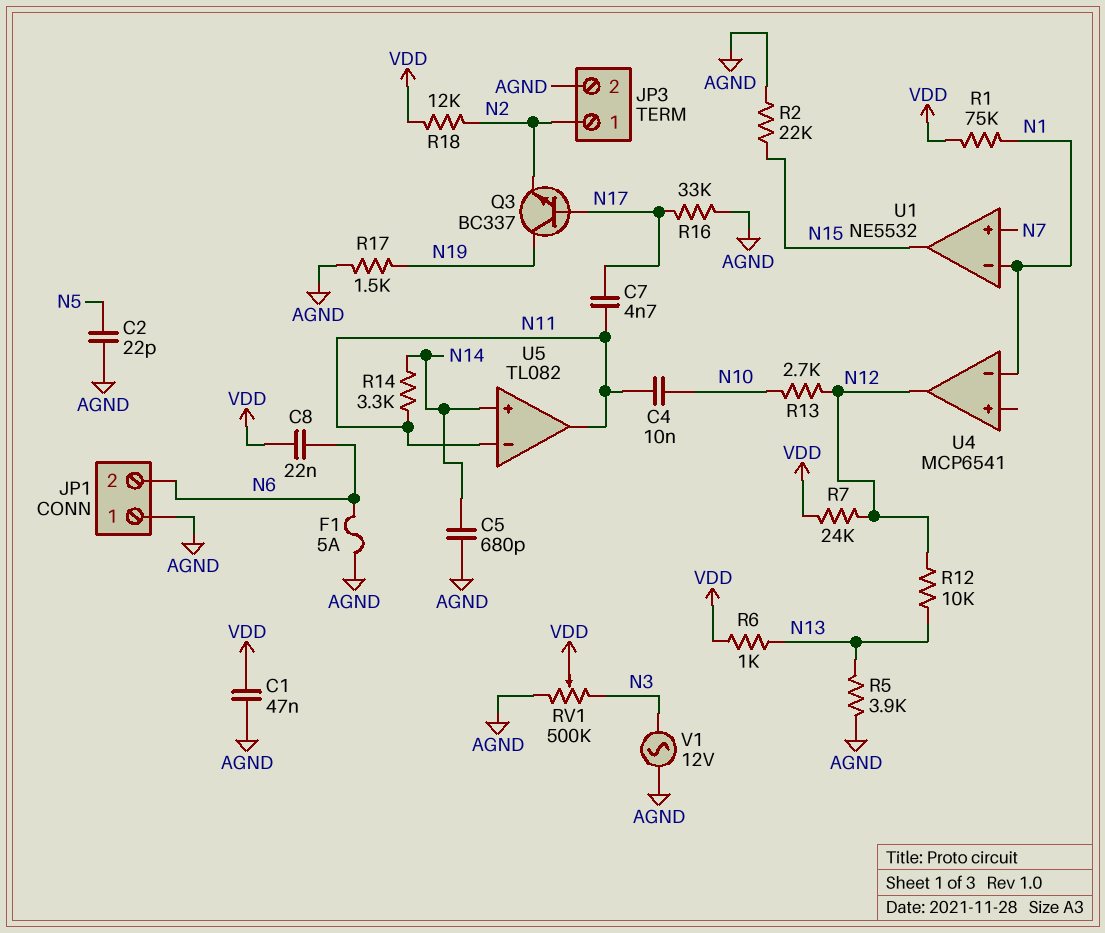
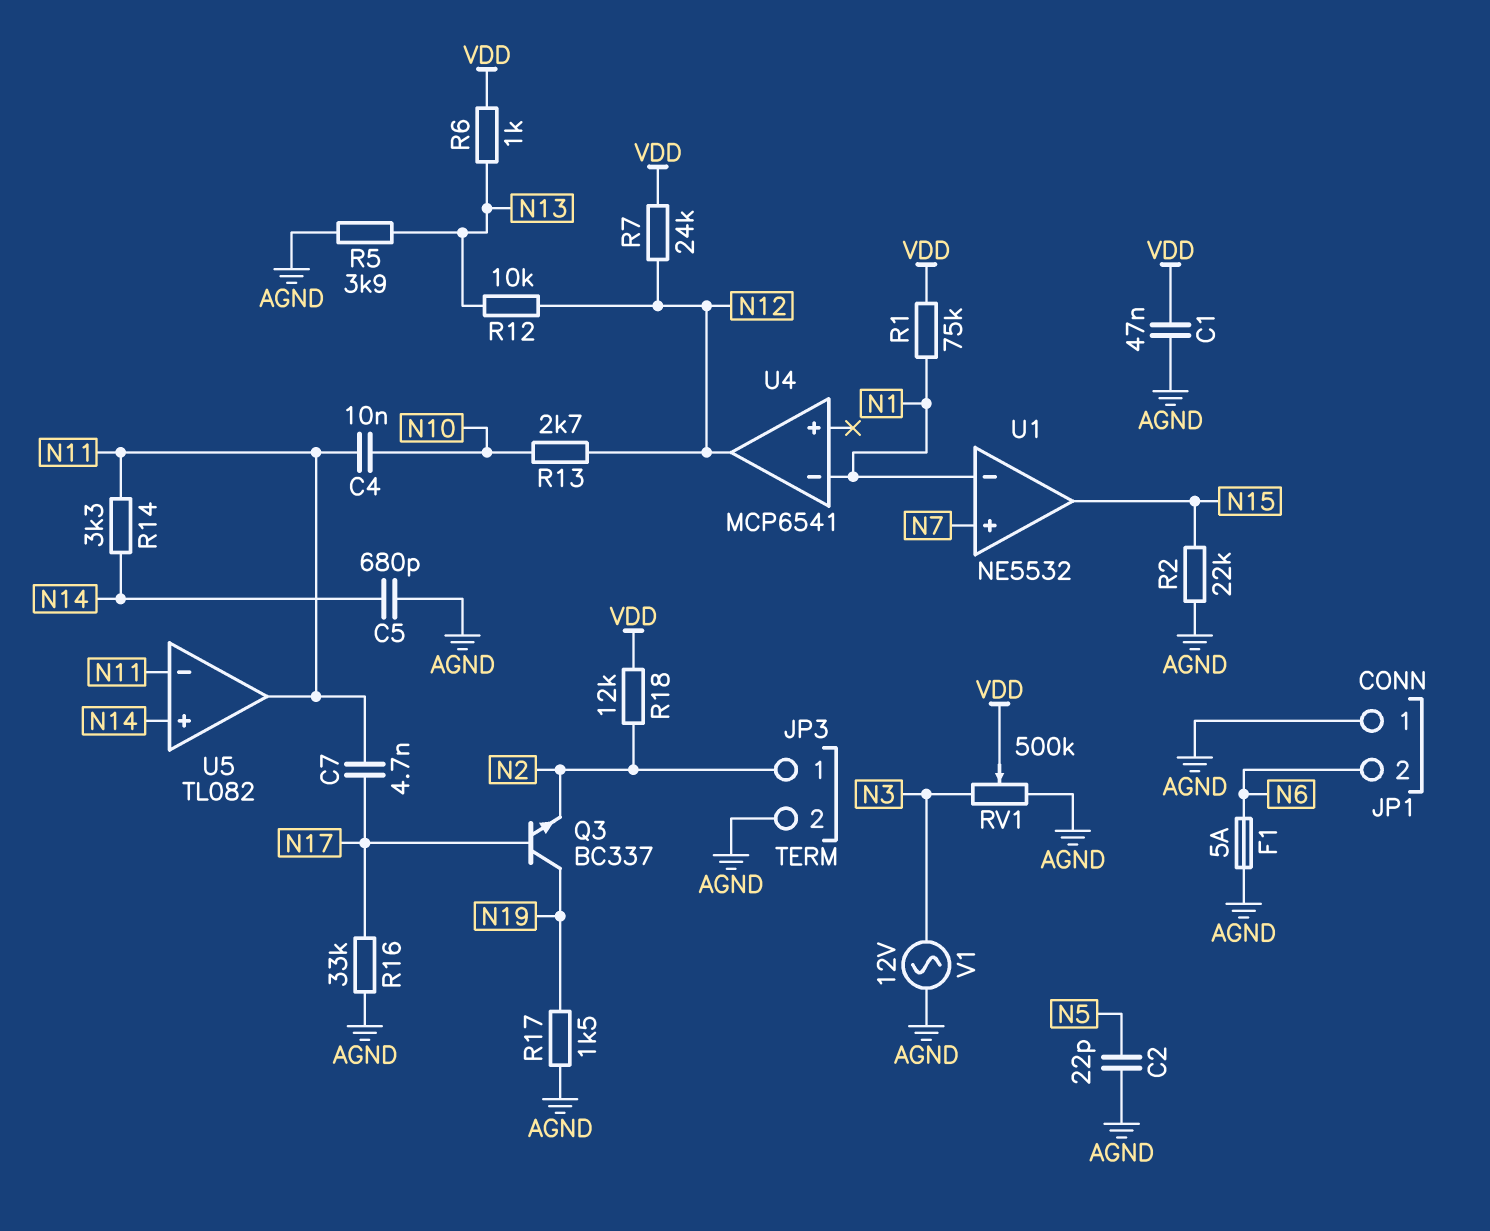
C8: 22nF (N6, VDD) -> none

